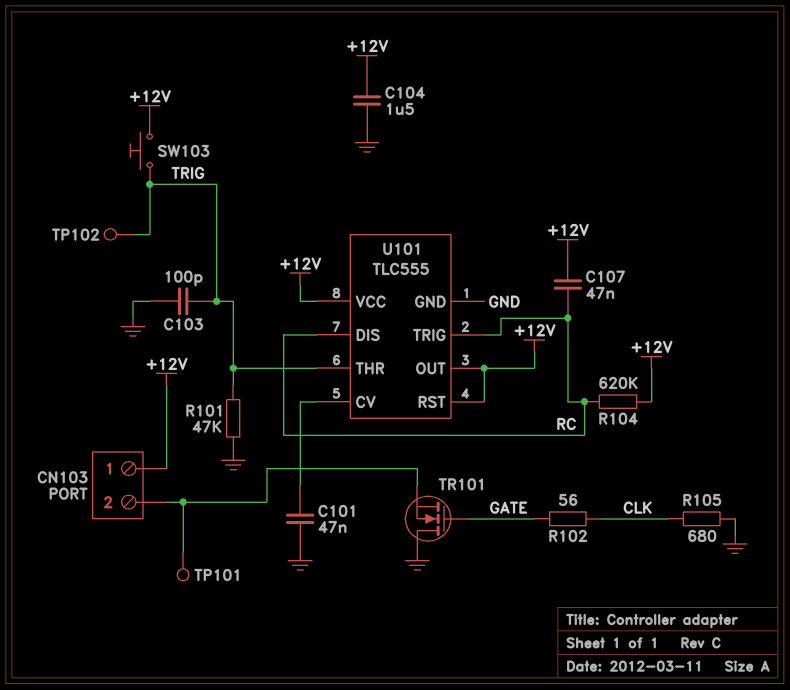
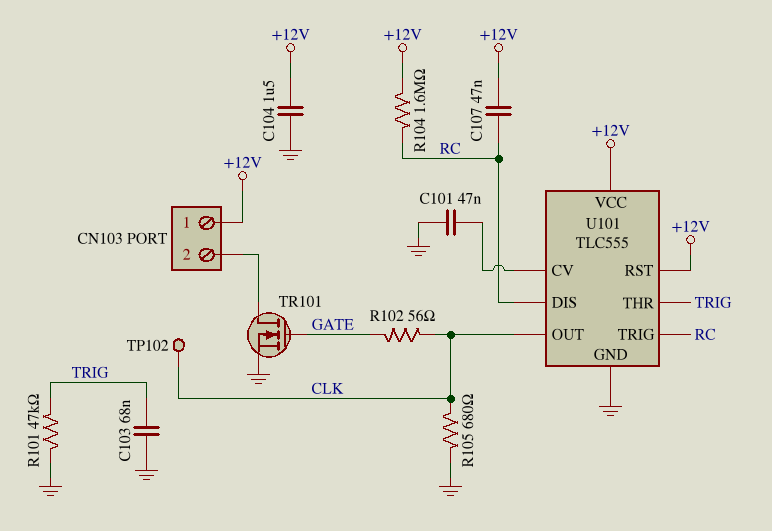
C103: 100pF (GND, TRIG) -> 68nF (GND, TRIG)
R104: 620k (+12V, RC) -> 1.6M (+12V, RC)
SW103: button (+12V, TRIG) -> none
TP101: test point (CN103/2) -> none
TP102: test point (TRIG) -> test point (CLK)
TR101: NMOS (G GATE, D GND, S CN103/2) -> NMOS (G GATE, D CN103/2, S GND)
U101 pin OUT: +12V -> CLK

